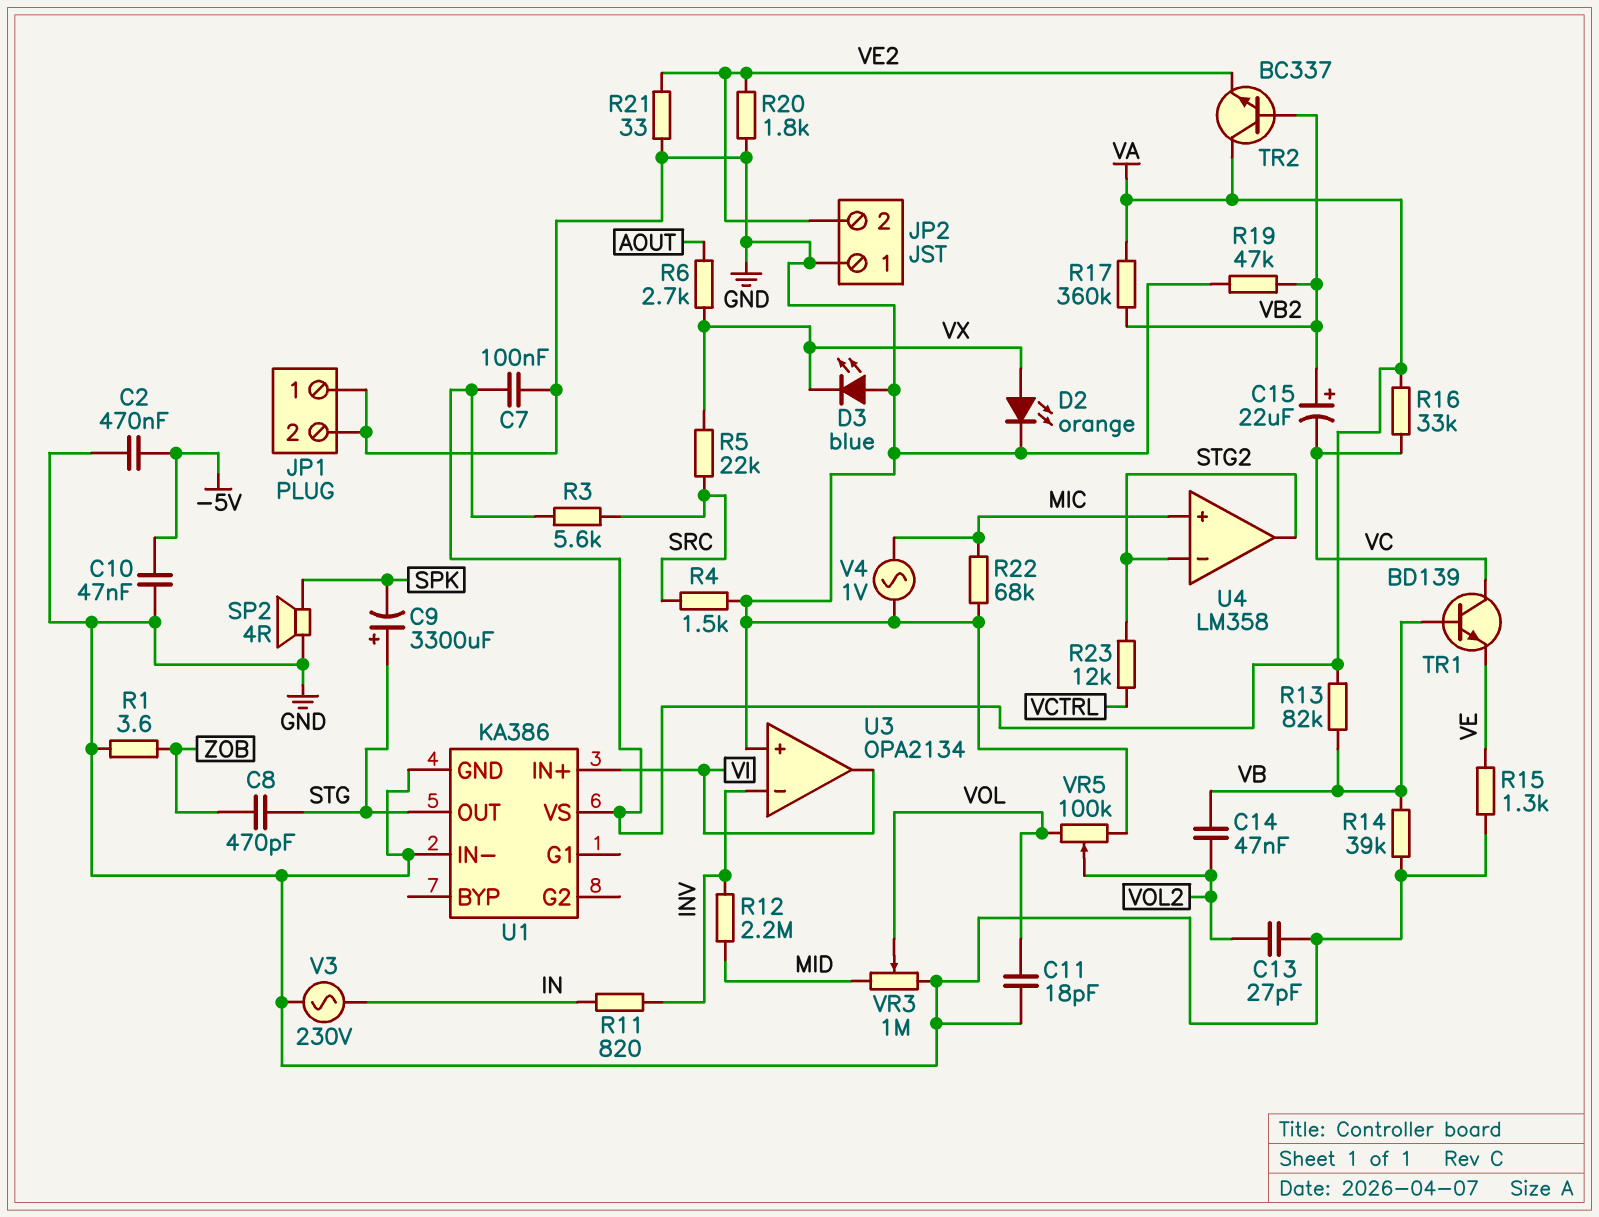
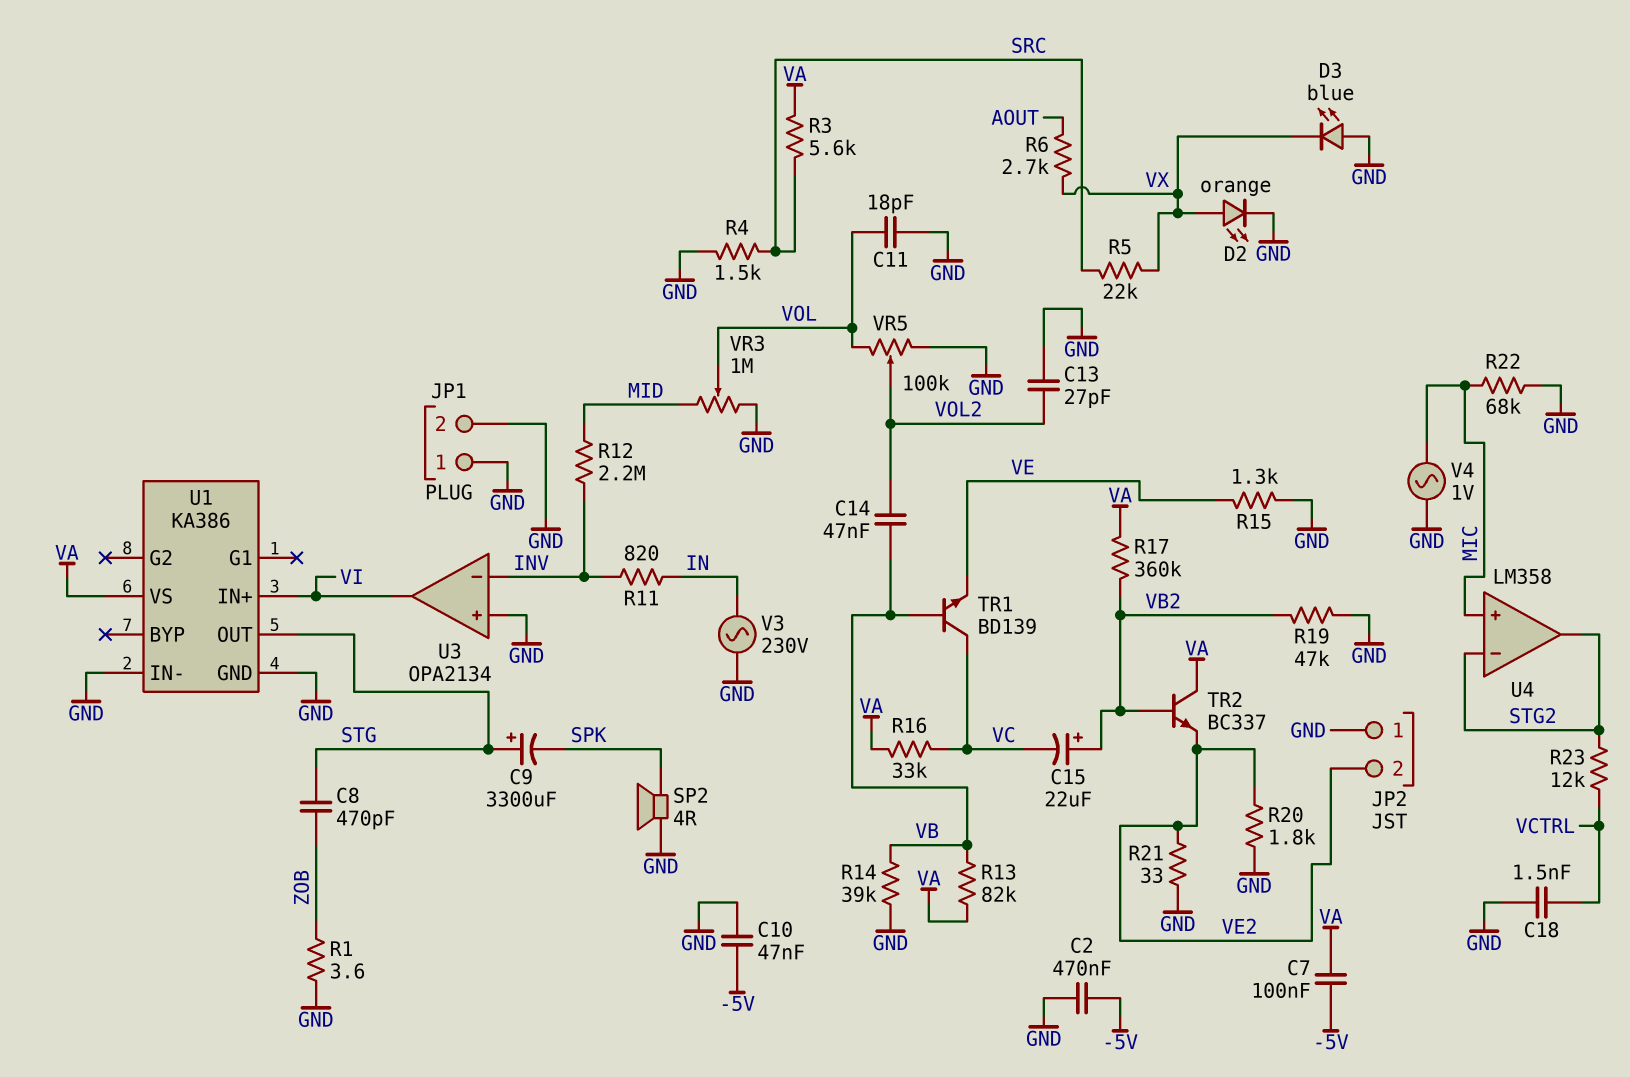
C7: 100nF (GND, VA) -> 100nF (-5V, VA)
C18: none -> 1.5nF (GND, VCTRL)

